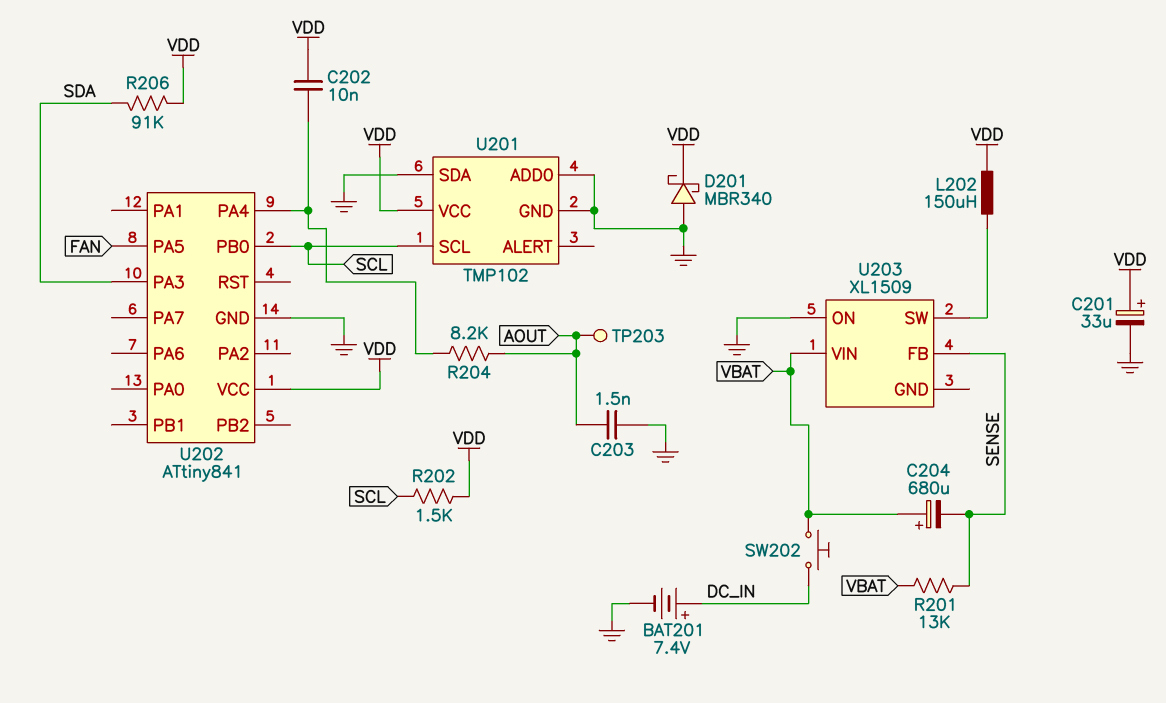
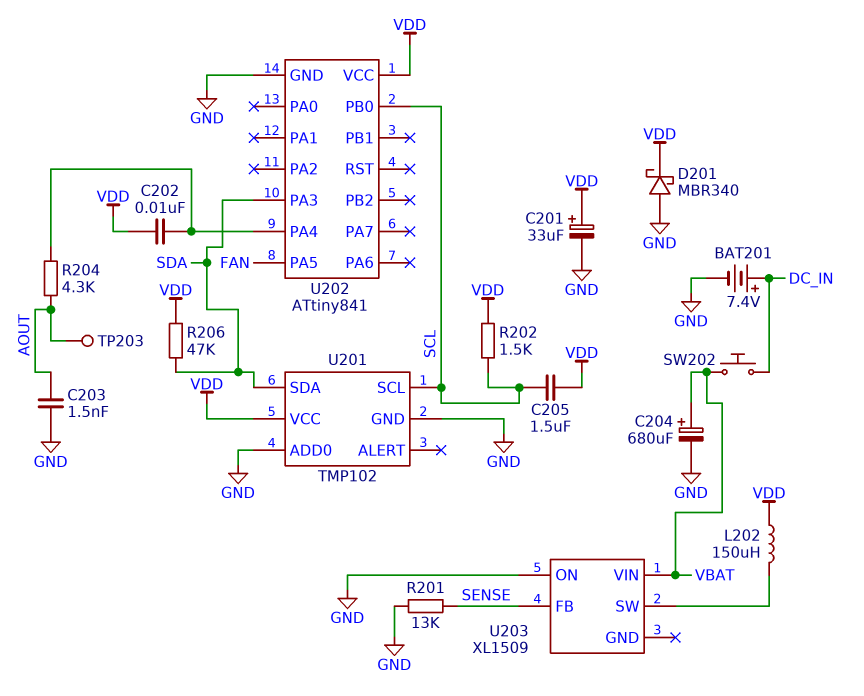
C204: 680uF (plus VBAT, minus SENSE) -> 680uF (plus VBAT, minus GND)
C205: none -> 1.5uF (SCL, VDD)
R201: 13k (SENSE, VBAT) -> 13k (GND, SENSE)
R204: 8.2k (AOUT, U202/PA4) -> 4.3k (AOUT, U202/PA4)
R206: 91k (SDA, VDD) -> 47k (SDA, VDD)
U201 pin SDA: GND -> SDA

